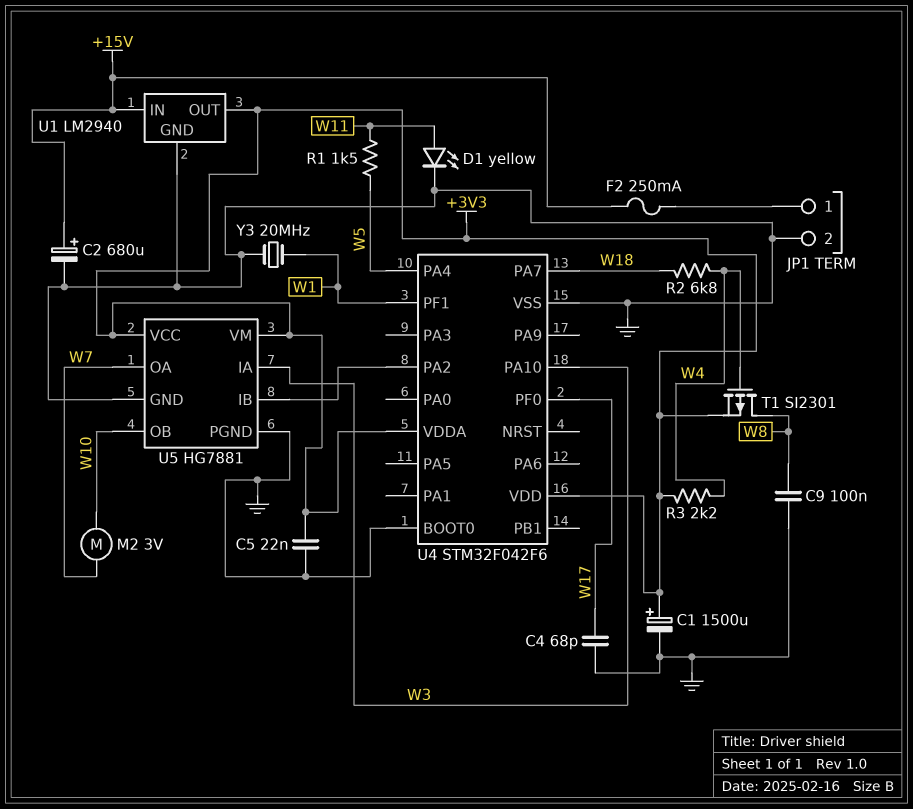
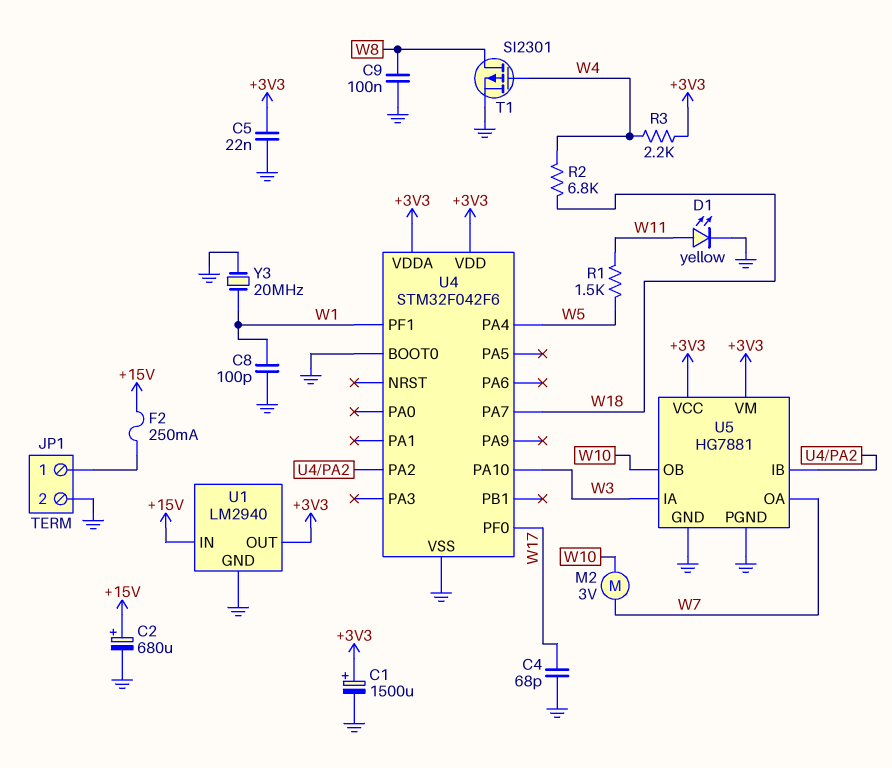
C8: none -> 100pF (GND, W1)
T1: PMOS SI2301 (G W4, D W8, S +3V3) -> PMOS SI2301 (G W4, D W8, S GND)

